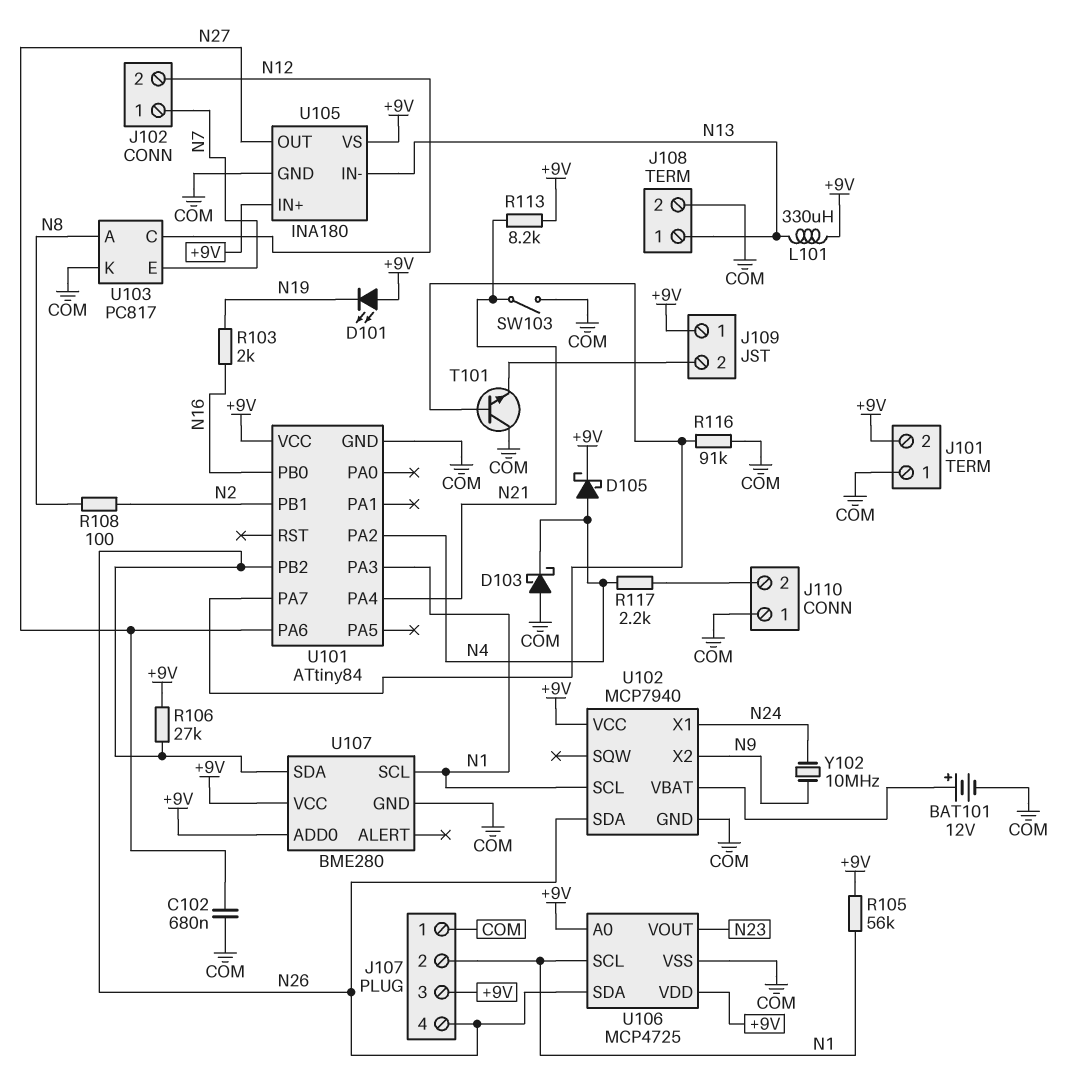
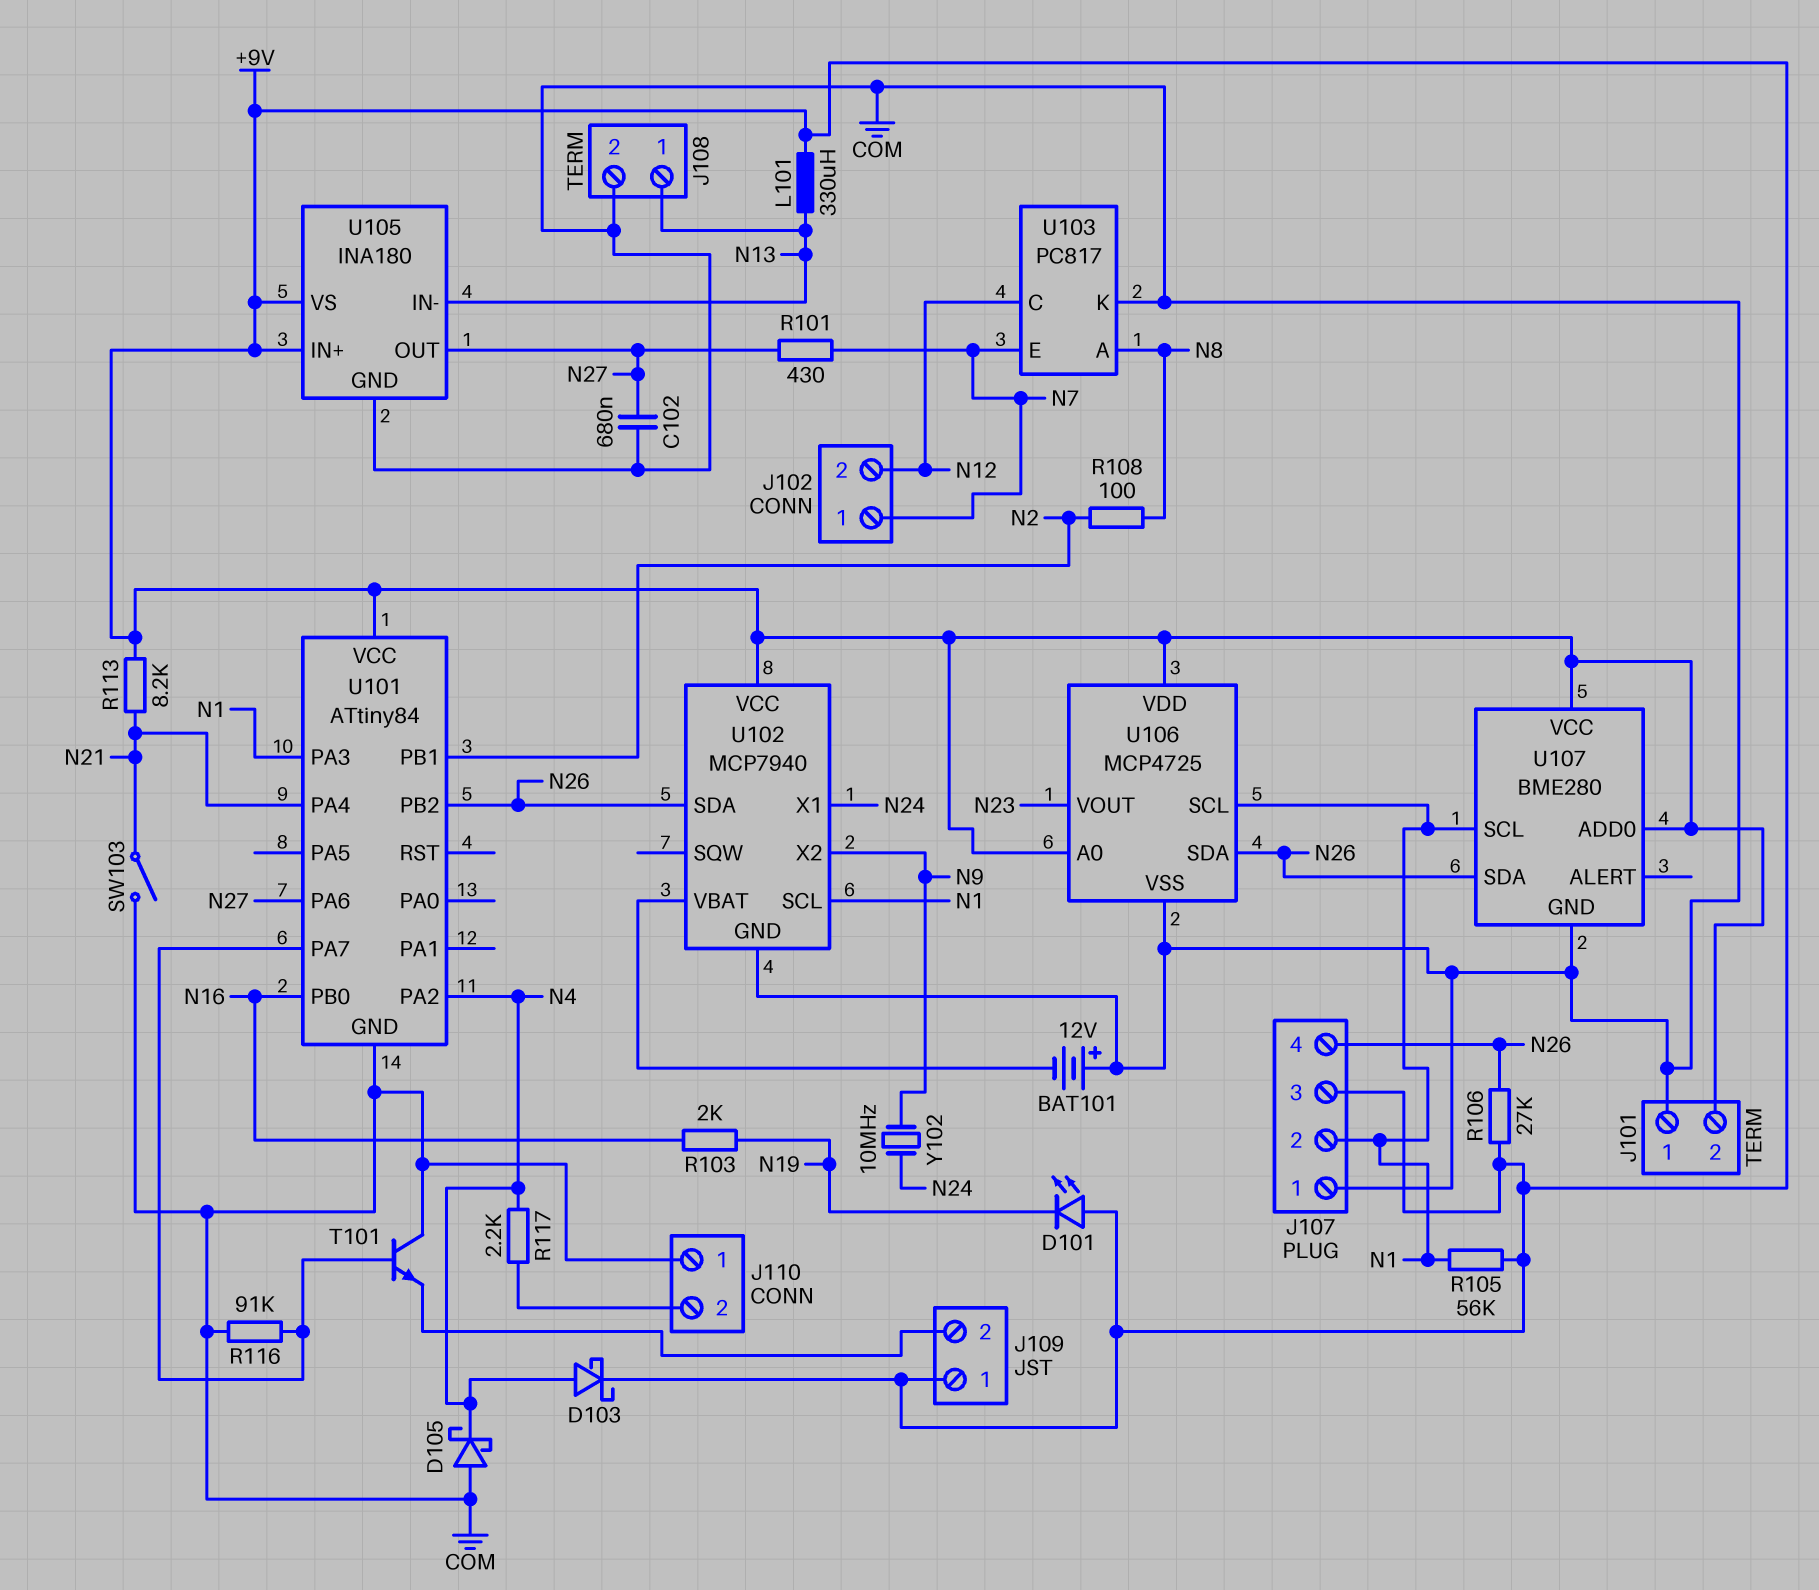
BAT101: 12V (plus U102/VBAT, minus COM) -> 12V (plus COM, minus U102/VBAT)
D103: schottky (A COM, K N4) -> schottky (A N4, K +9V)
D105: schottky (A N4, K +9V) -> schottky (A COM, K N4)
R101: none -> 430 (N7, N27)

